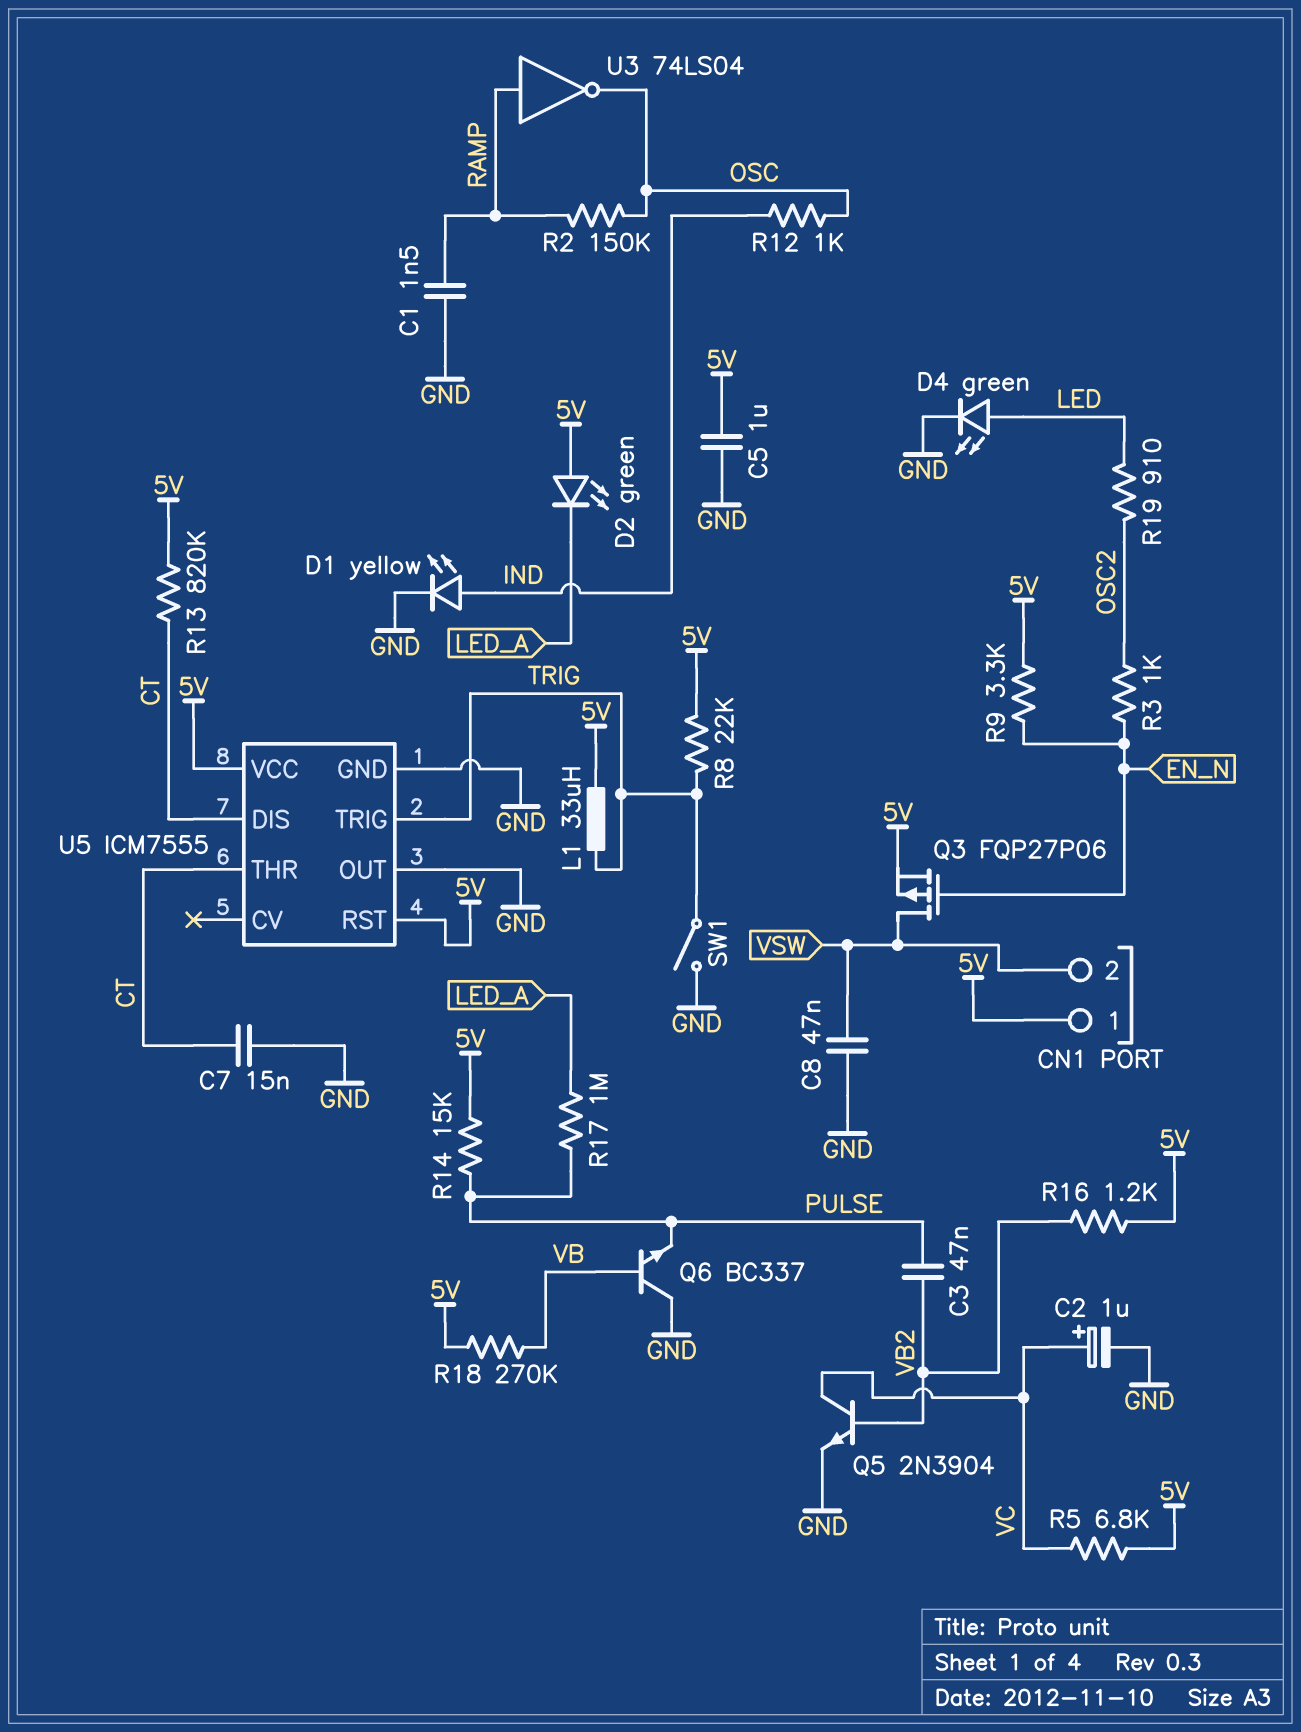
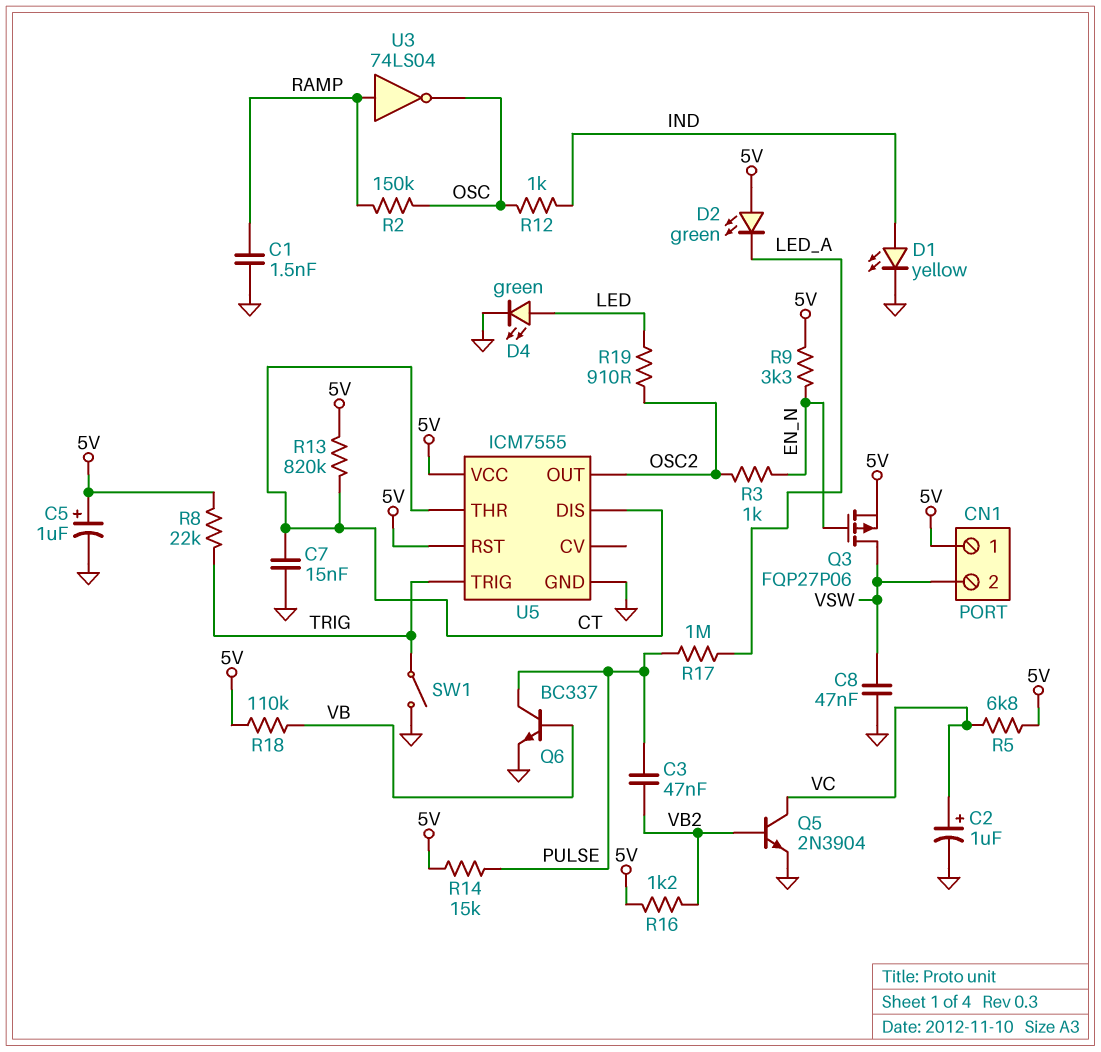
C5: 1uF (5V, GND) -> 1uF (plus 5V, minus GND)
L1: 33uH (5V, TRIG) -> none
Q6: NPN BC337 (B VB, C GND, E PULSE) -> NPN BC337 (B VB, C PULSE, E GND)
R18: 270k (5V, VB) -> 110k (5V, VB)
U5 pin OUT: GND -> OSC2

